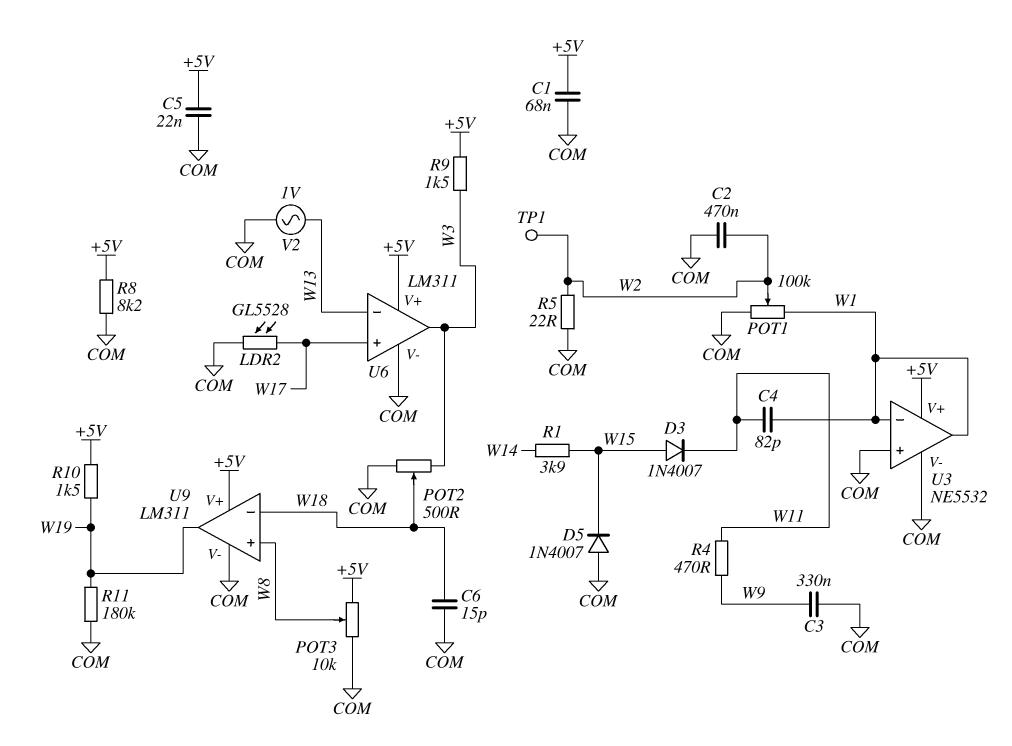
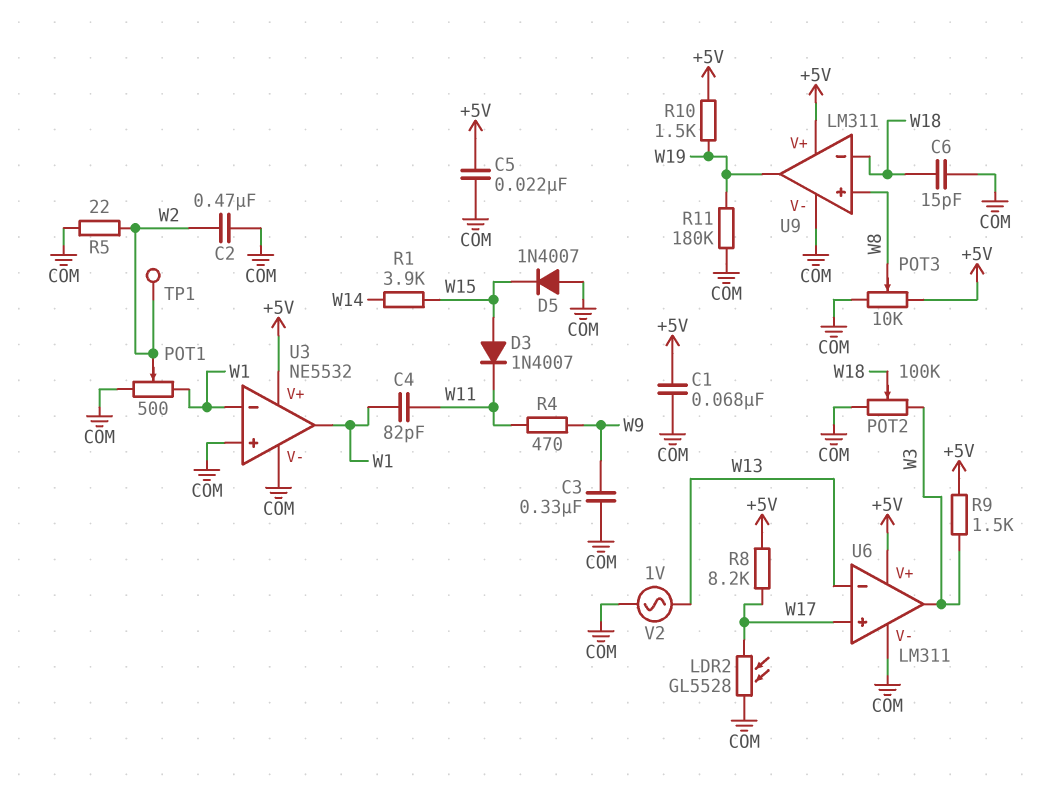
POT1: 100k (COM, W1, wiper W2) -> 500 (COM, W1, wiper W2)
POT2: 500 (COM, W3, wiper W18) -> 100k (COM, W3, wiper W18)
R8: 8.2k (+5V, COM) -> 8.2k (+5V, W17)

